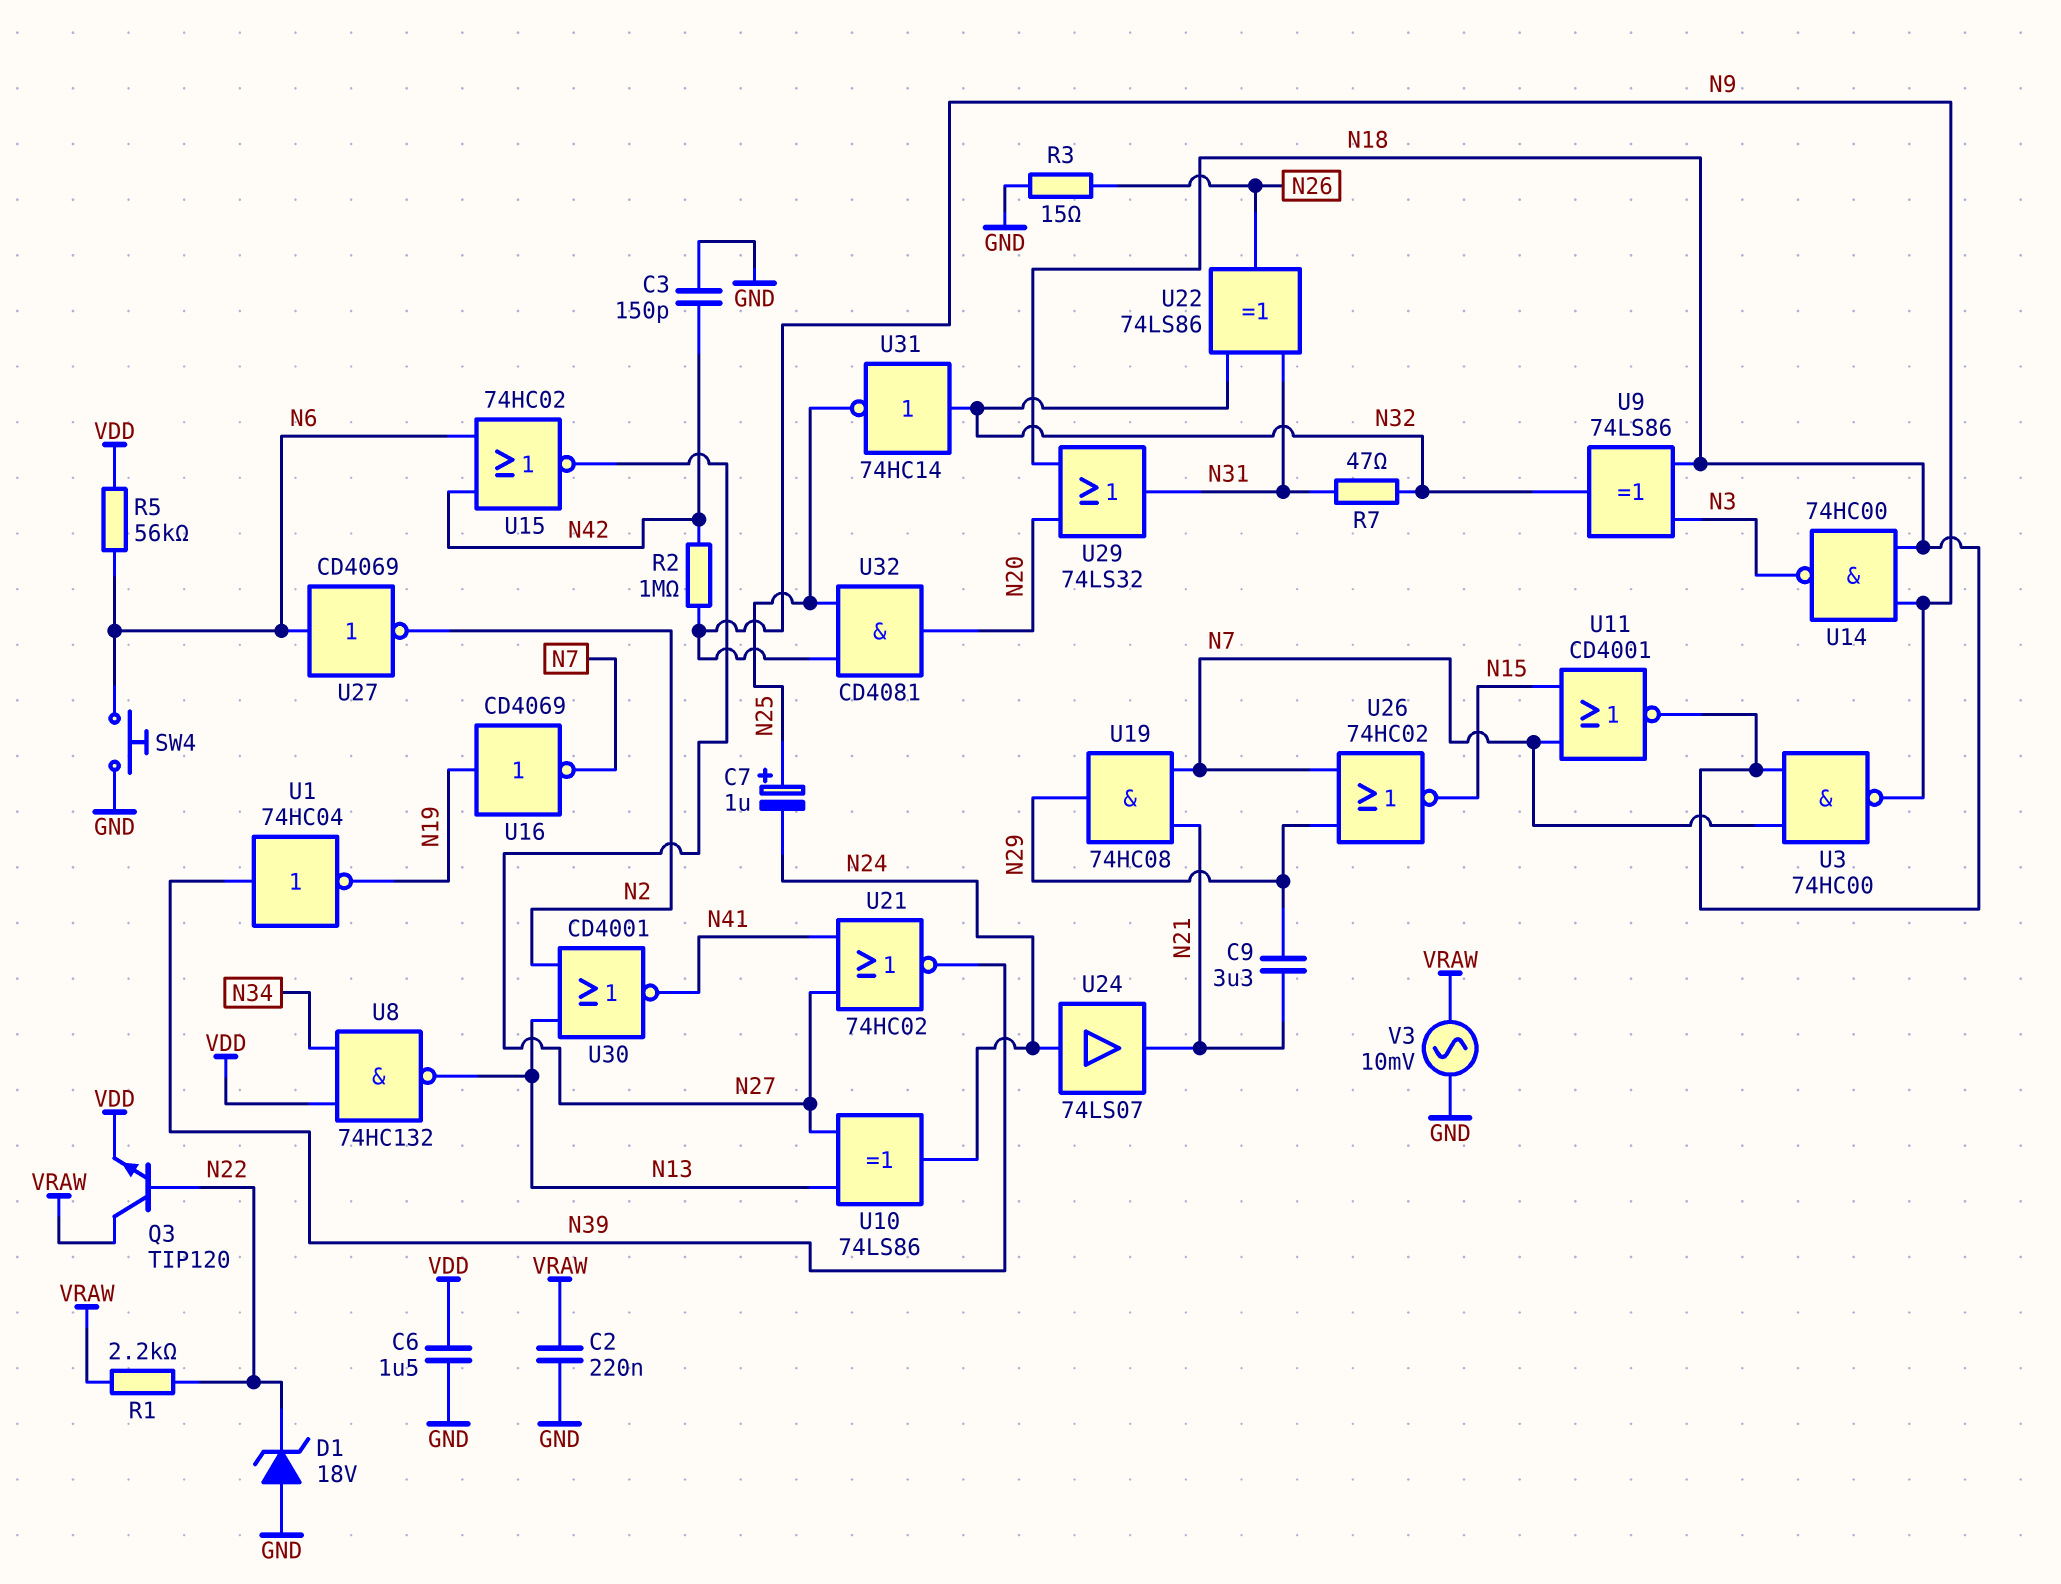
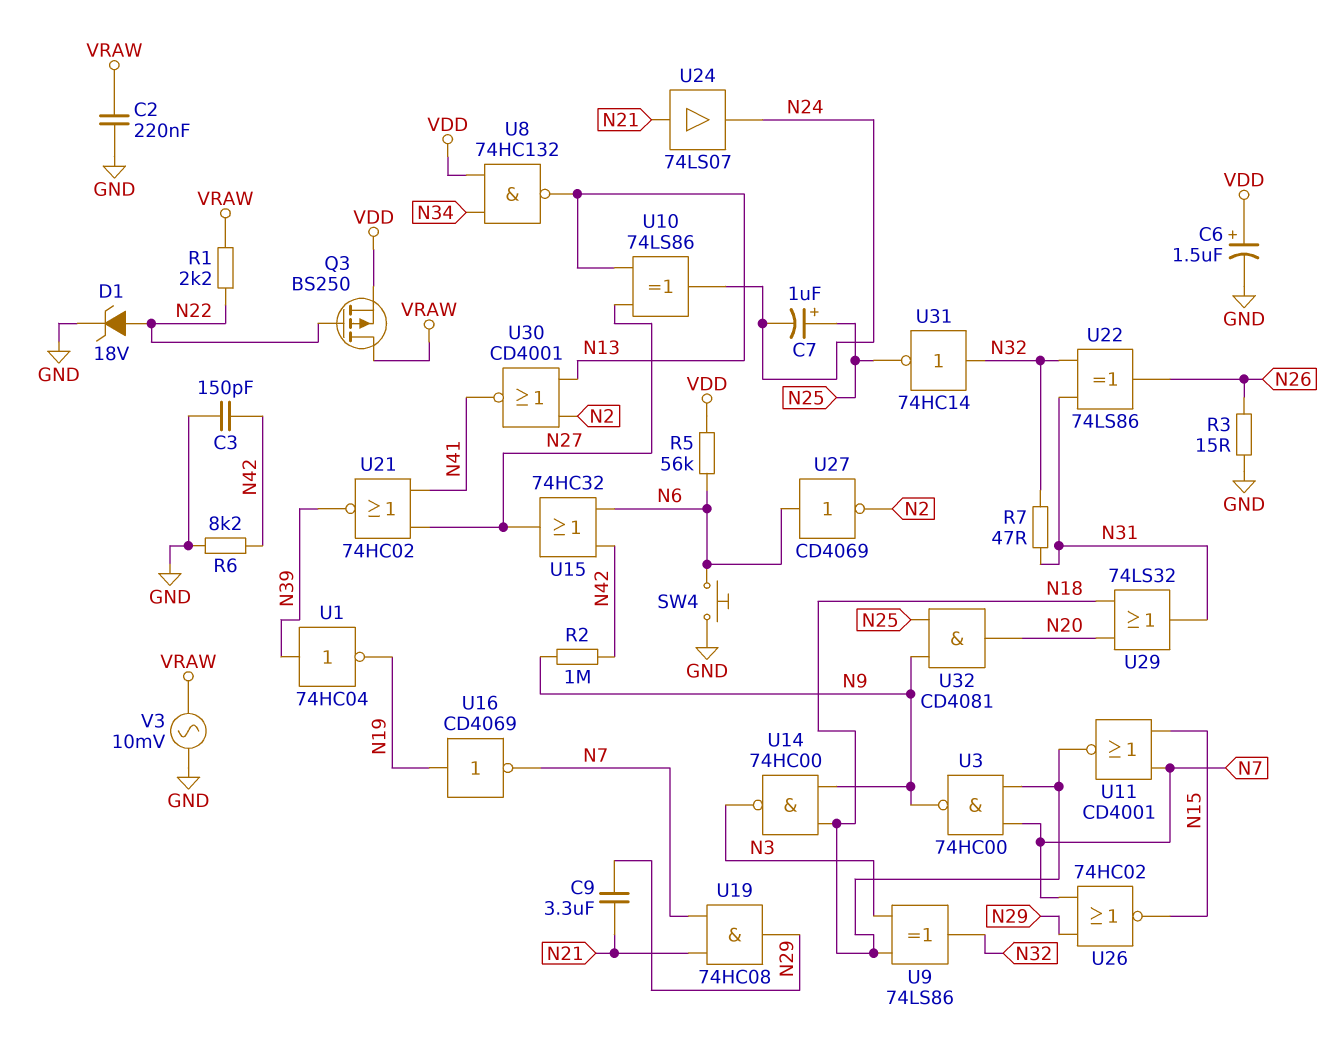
C6: 1.5uF (GND, VDD) -> 1.5uF (plus VDD, minus GND)
D1: zener 18V (A GND, K N22) -> zener 18V (A N22, K GND)
Q3: NPN TIP120 (B N22, C VRAW, E VDD) -> PMOS BS250 (G N22, D VRAW, S VDD)
R6: none -> 8.2k (GND, N42)
U15: NOR 74HC02 (in N6, in N42, out N27) -> OR 74HC32 (in N6, in N42, out N27)
U24: buffer 74LS07 (in N24, out N21) -> buffer 74LS07 (in N21, out N24)

